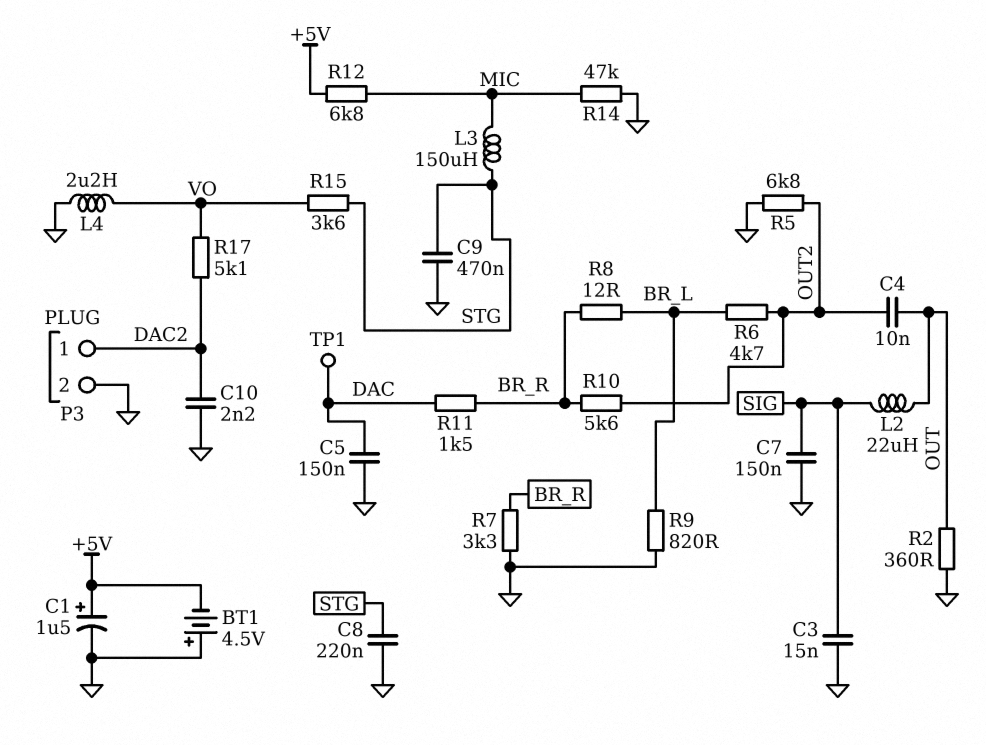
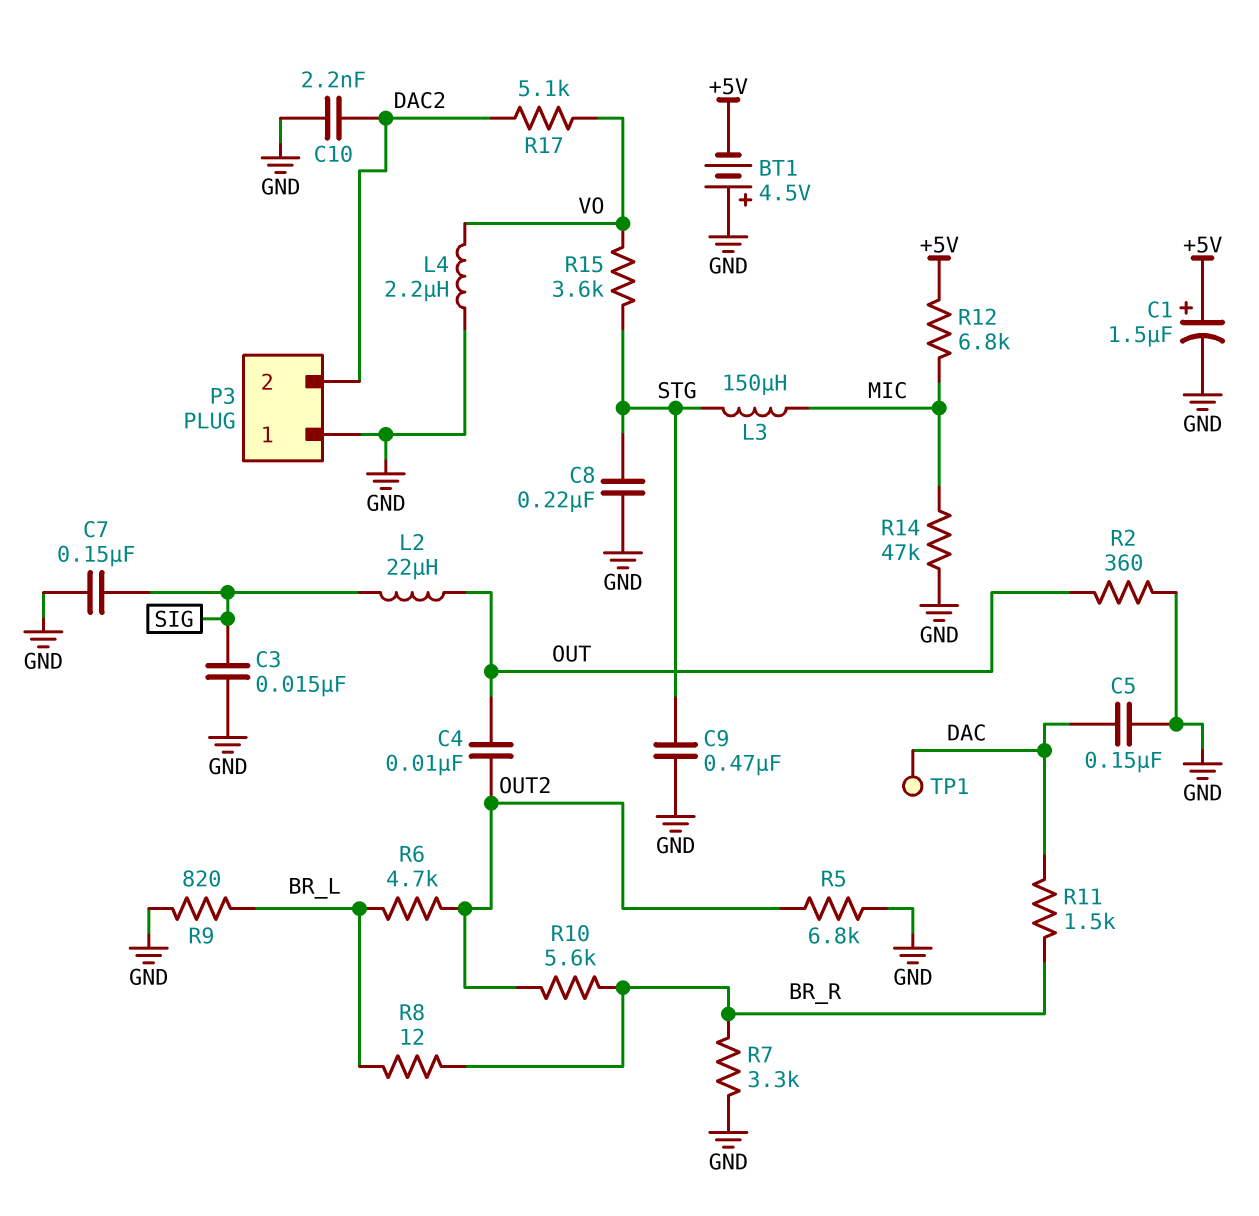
P3 pin 1: DAC2 -> GND
P3 pin 2: GND -> DAC2

